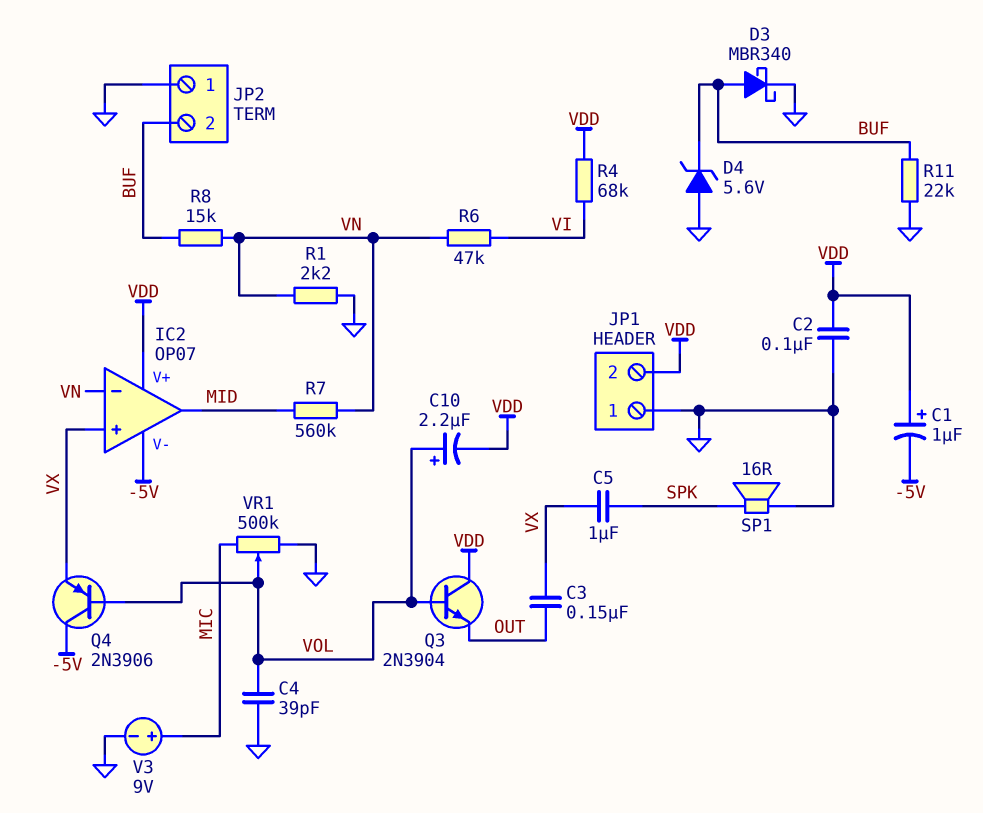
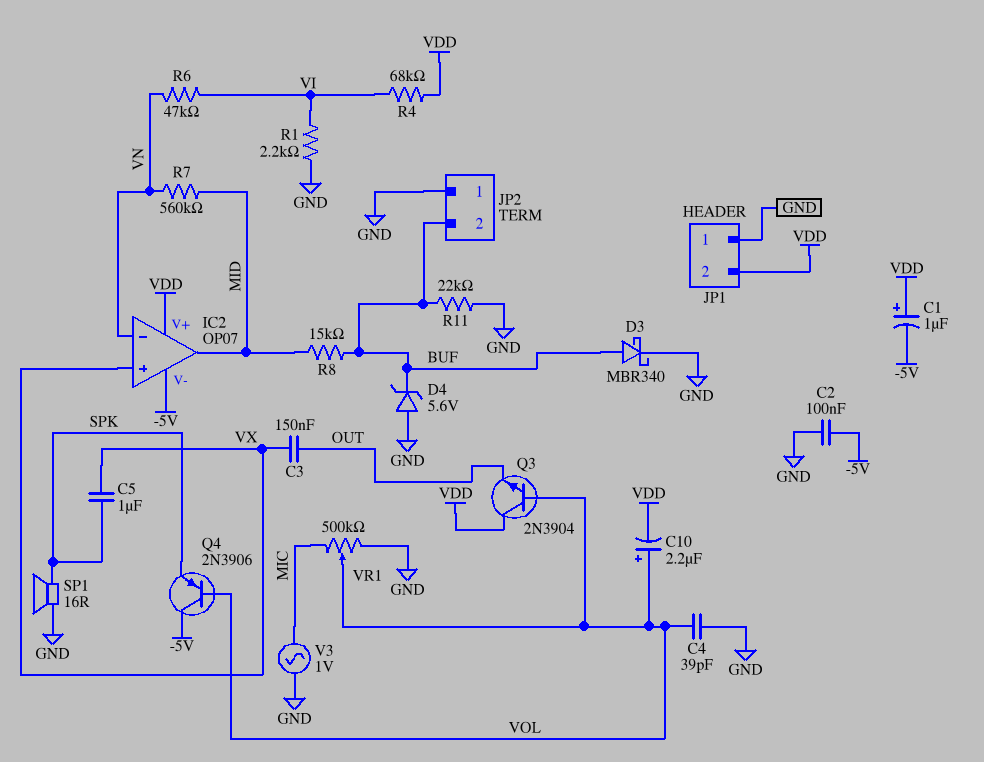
C2: 100nF (GND, VDD) -> 100nF (-5V, GND)
Q4: PNP 2N3906 (B VOL, C -5V, E VX) -> PNP 2N3906 (B VOL, C -5V, E SPK)
R1: 2.2k (GND, VN) -> 2.2k (GND, VI)
R8: 15k (BUF, VN) -> 15k (BUF, MID)
V3: 9V (plus MIC, minus GND) -> AC 1V (GND, MIC)

